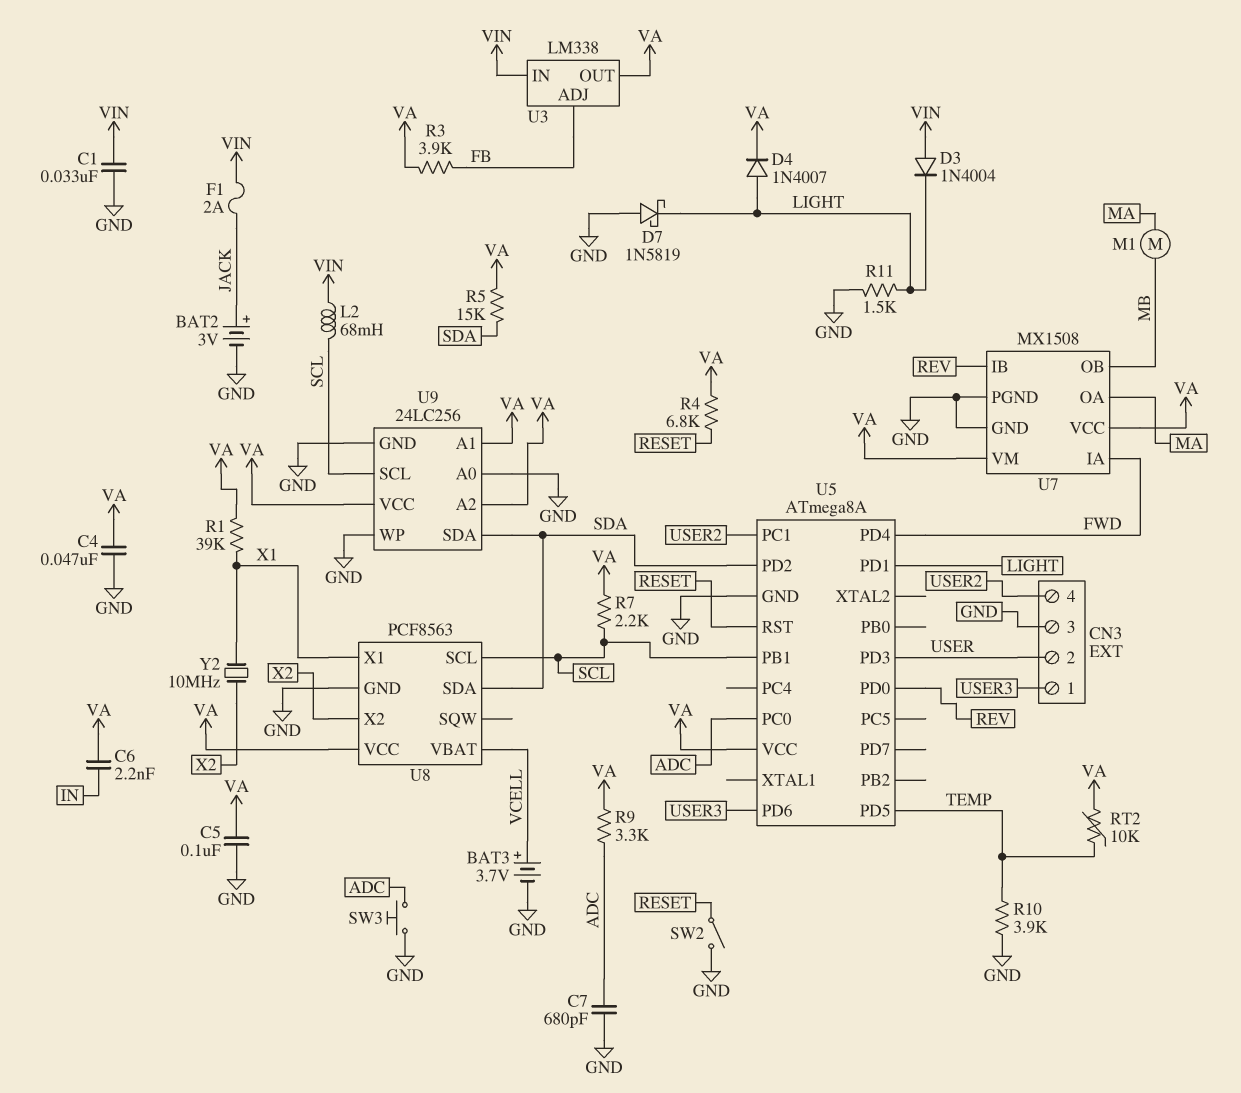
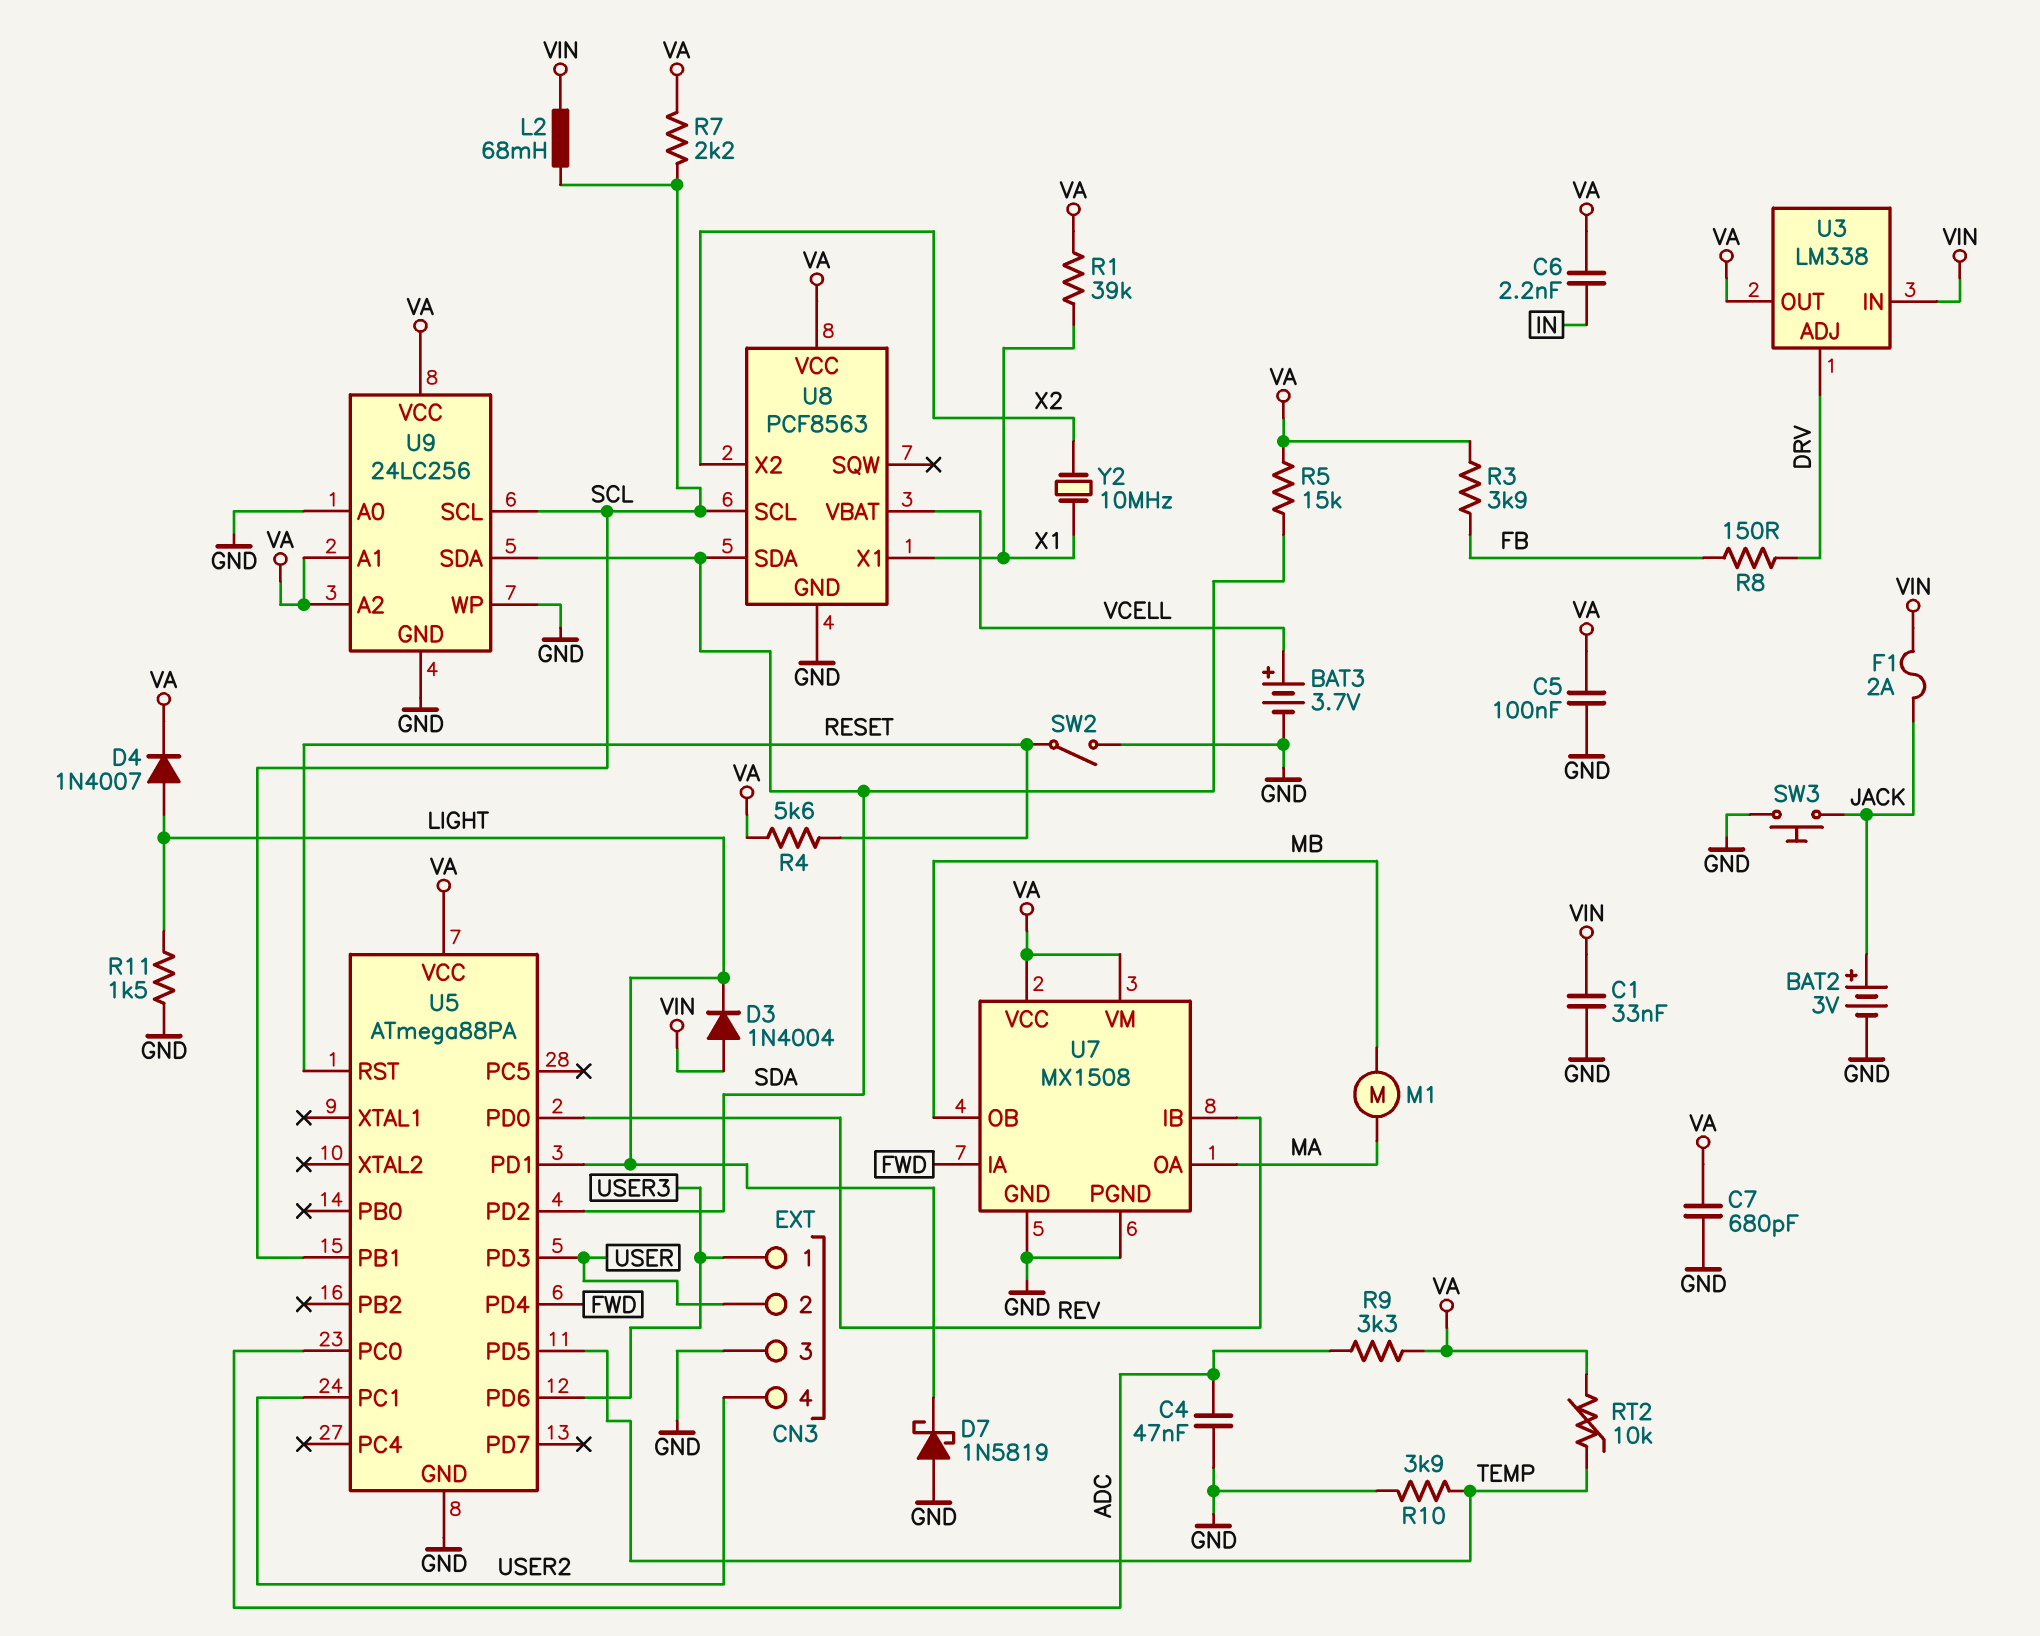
C4: 47nF (GND, VA) -> 47nF (ADC, GND)
C7: 680pF (ADC, GND) -> 680pF (GND, VA)
R4: 6.8k (RESET, VA) -> 5.6k (RESET, VA)
R8: none -> 150 (DRV, FB)
SW3: button (ADC, GND) -> button (GND, JACK)
U3 pin ADJ: FB -> DRV
U5: ATmega8A -> ATmega88PA

